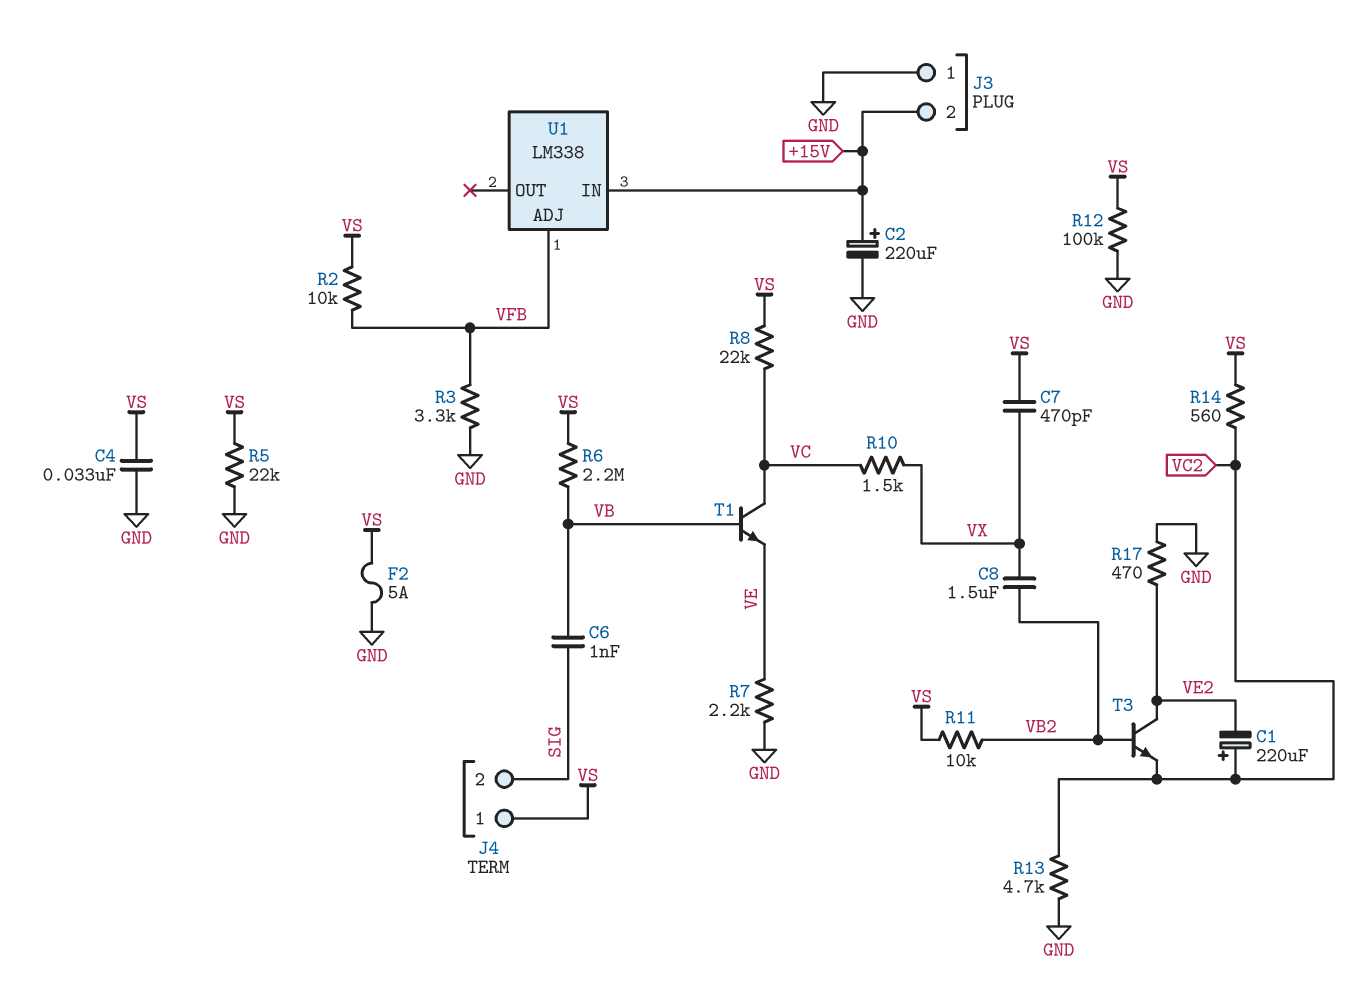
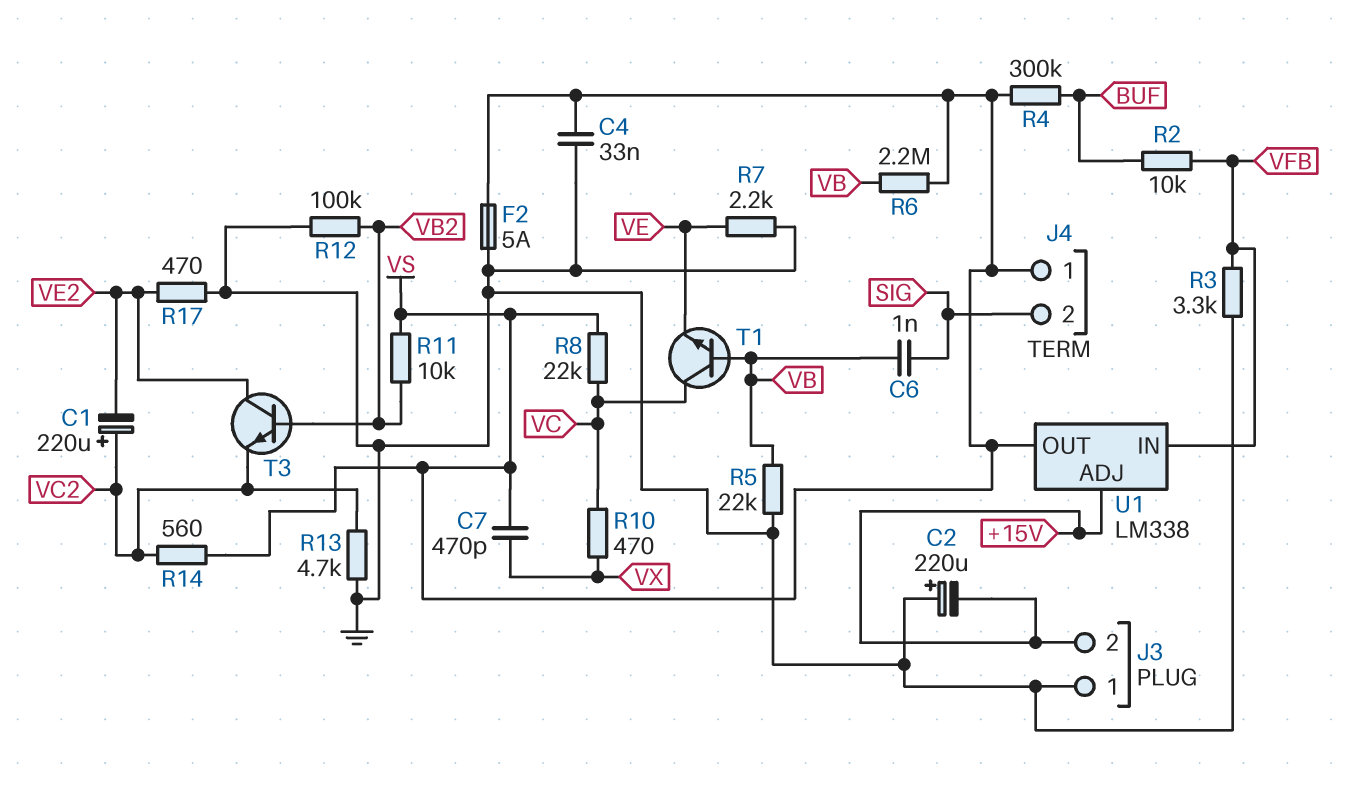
C2: 220uF (plus +15V, minus GND) -> 220uF (plus GND, minus +15V)
C8: 1.5uF (VB2, VX) -> none
R2: 10k (VFB, VS) -> 10k (BUF, VFB)
R4: none -> 300k (BUF, VS)
R5: 22k (GND, VS) -> 22k (GND, VB)
R10: 1.5k (VC, VX) -> 470 (VC, VX)
R12: 100k (GND, VS) -> 100k (GND, VB2)
U1 pin ADJ: VFB -> +15V
U1 pin IN: +15V -> VFB
U1 pin OUT: none -> VS

